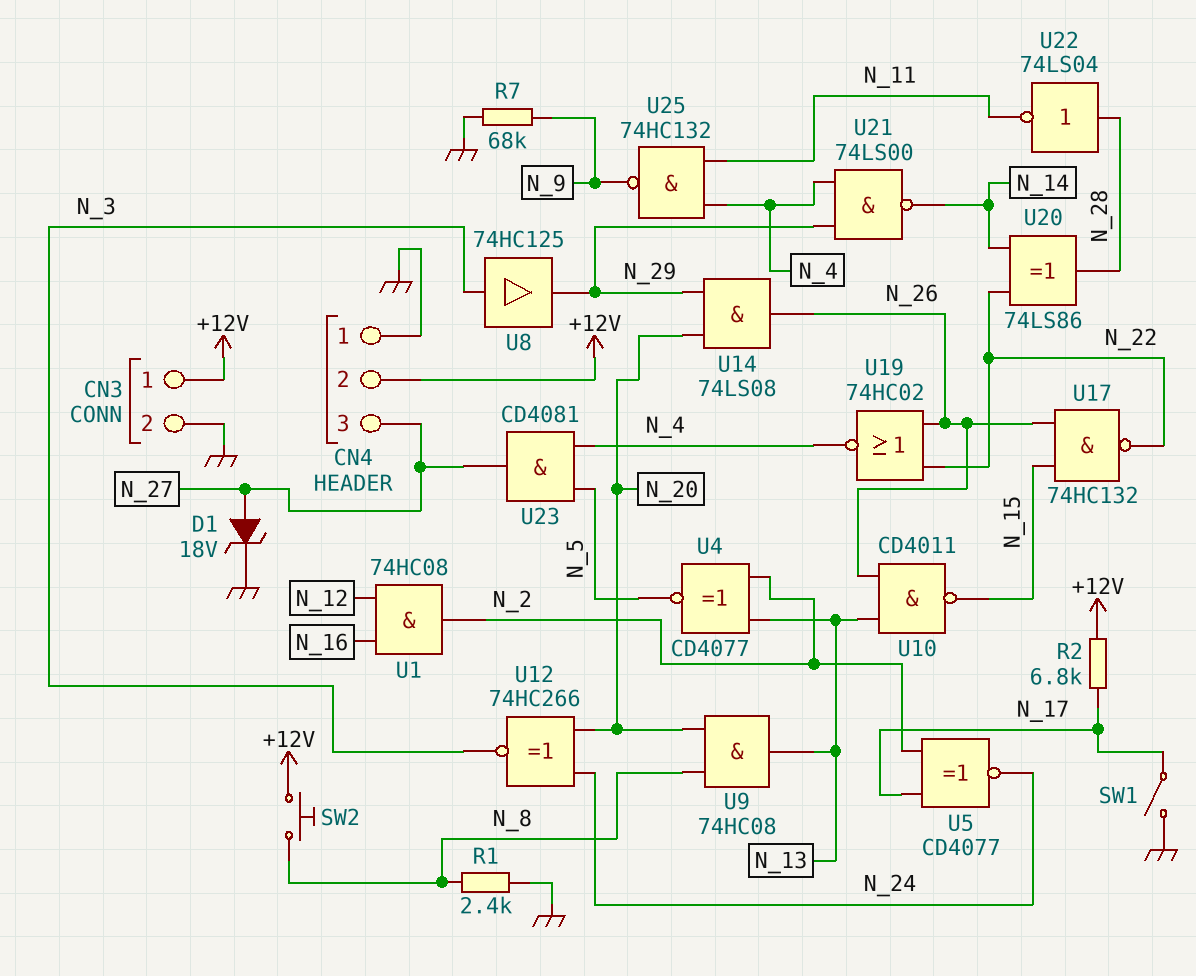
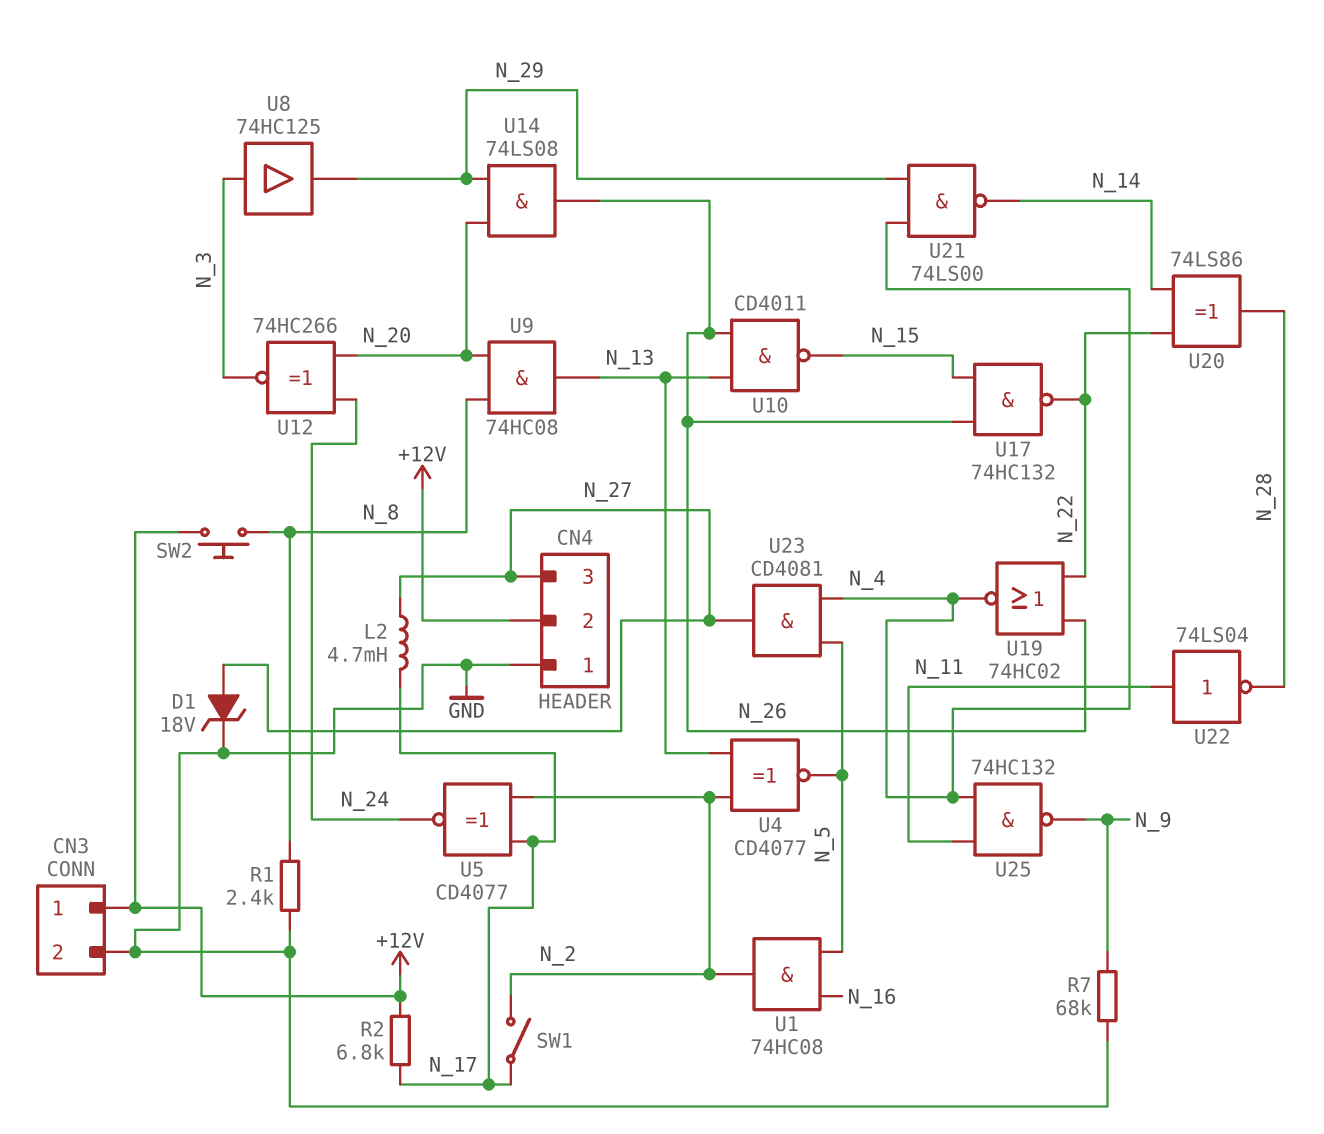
L2: none -> 4.7mH (N_17, N_27)
SW1: switch (GND, N_17) -> switch (N_2, N_17)
U1: AND 74HC08 (in N_12, in N_16, out N_2) -> AND 74HC08 (in N_5, in N_16, out N_2)
U22: NOT 74LS04 (in N_28, out N_11) -> NOT 74LS04 (in N_11, out N_28)

